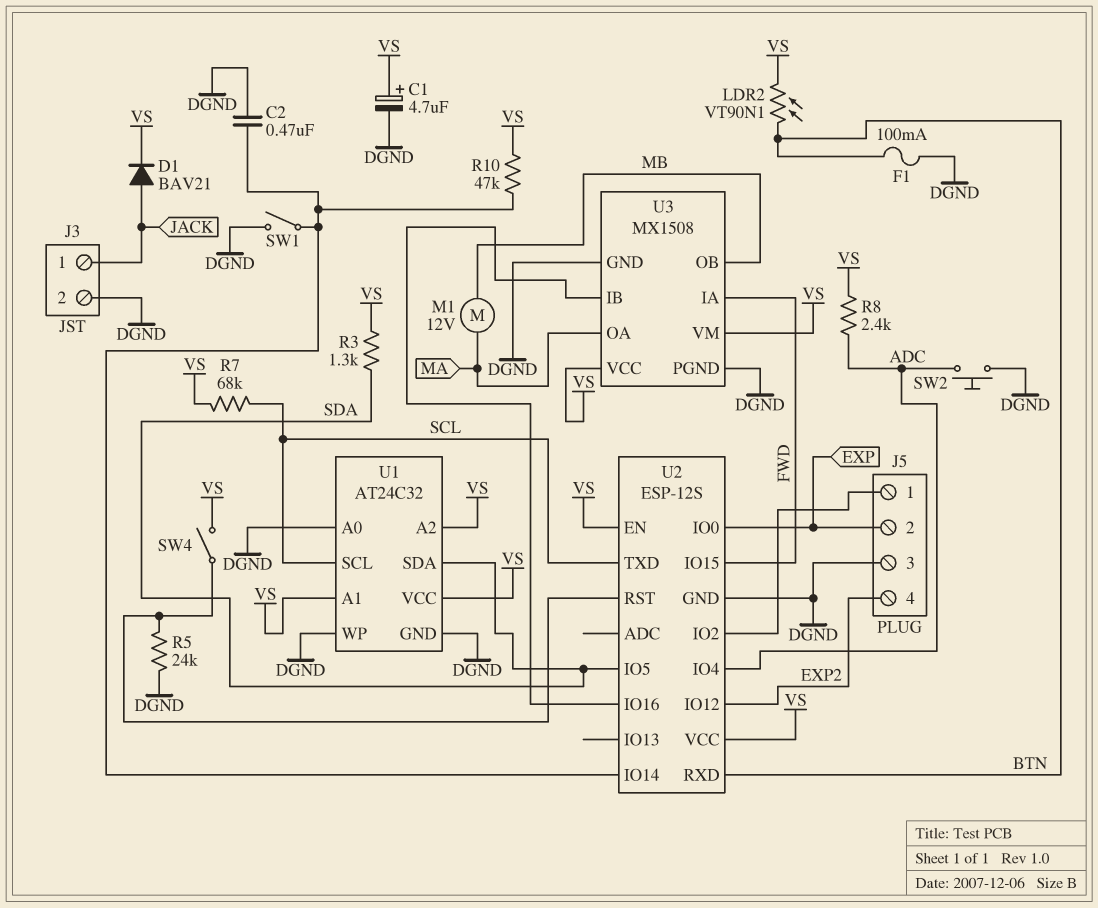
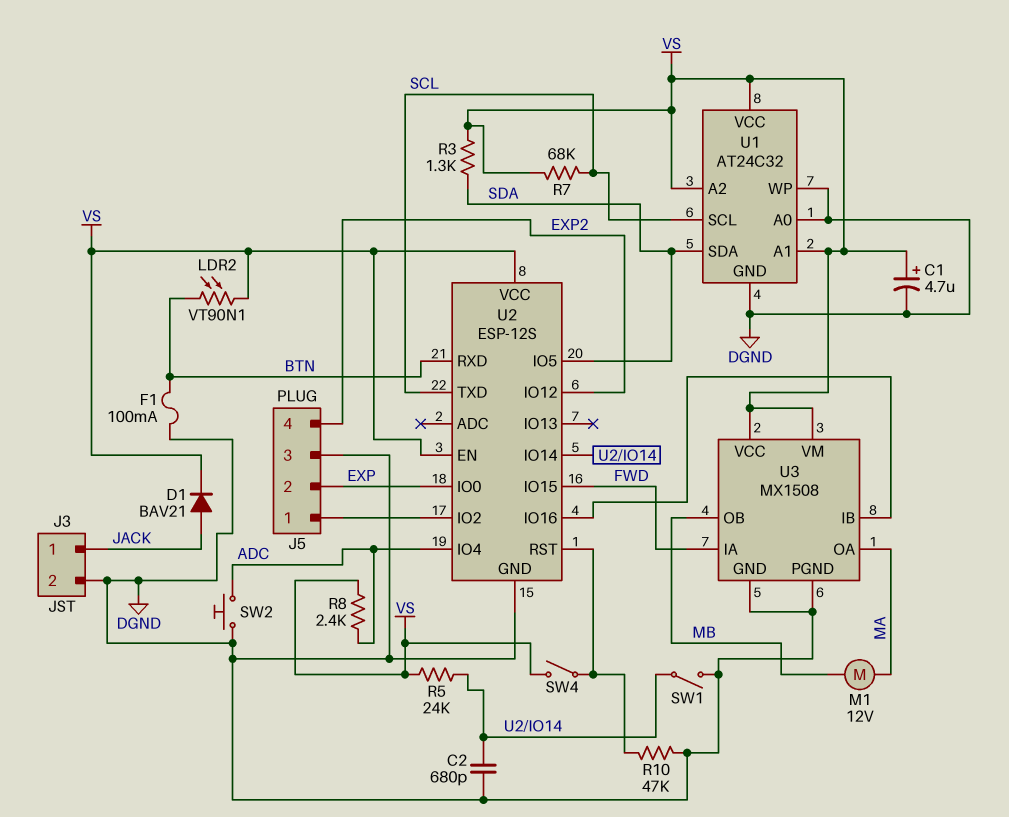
C2: 470nF (DGND, U2/IO14) -> 680pF (DGND, U2/IO14)
R5: 24k (DGND, U2/RST) -> 24k (U2/IO14, VS)
R10: 47k (U2/IO14, VS) -> 47k (DGND, U2/RST)

